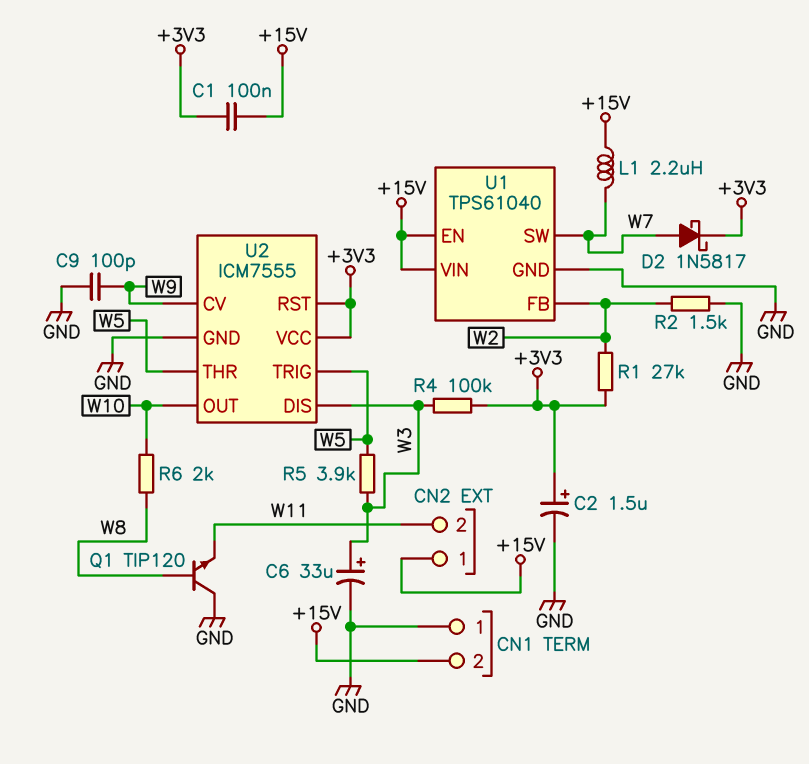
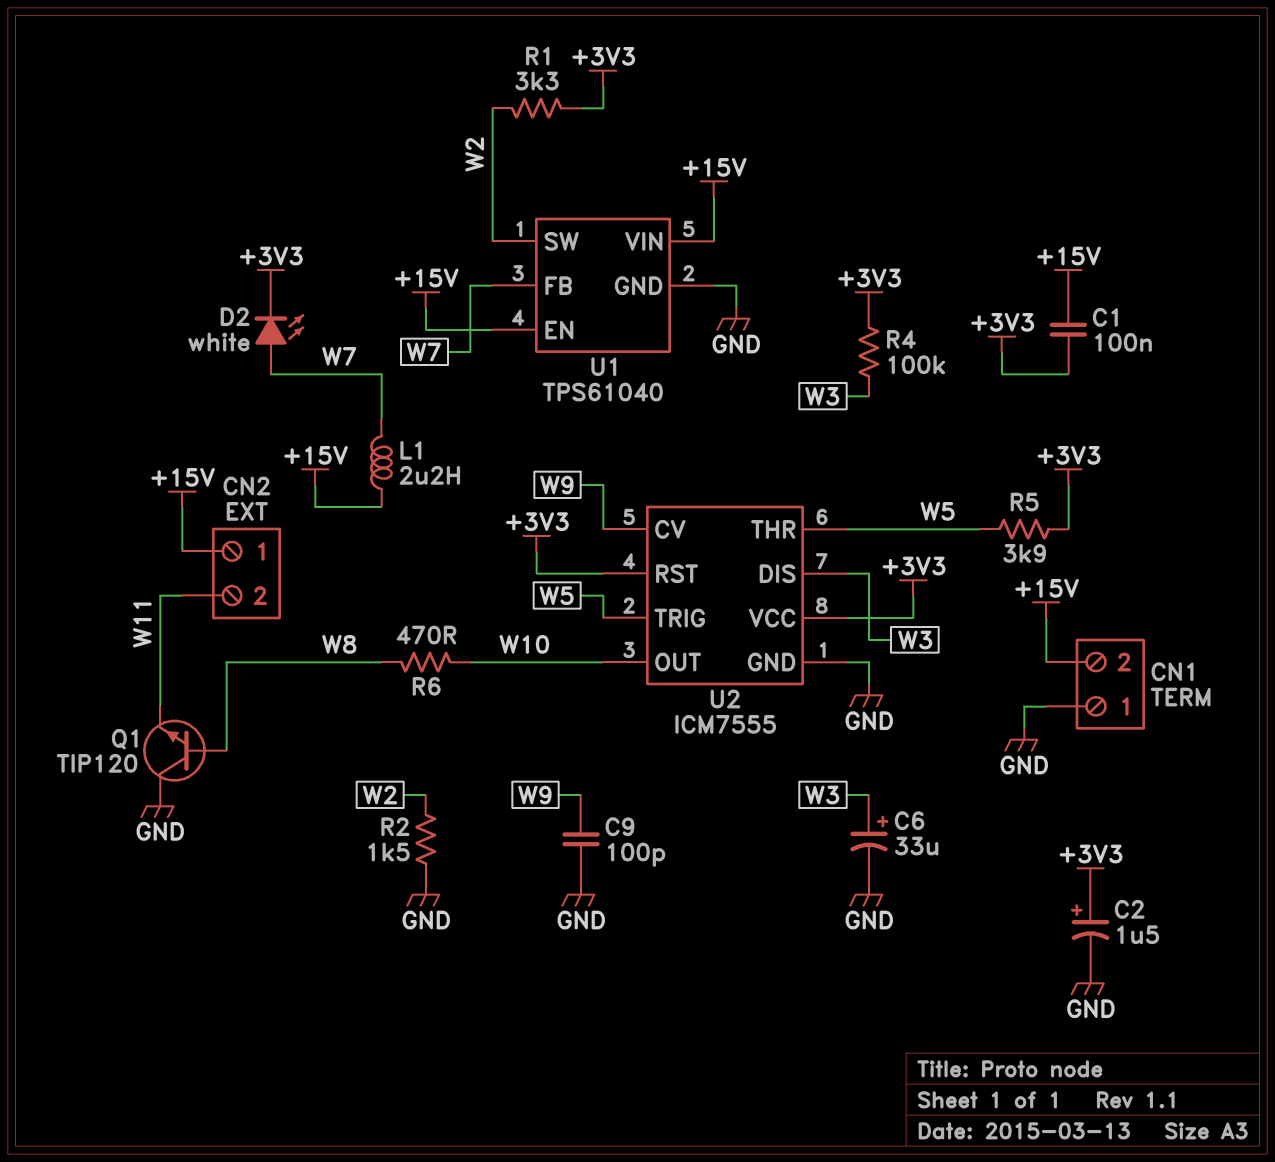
D2: schottky 1N5817 (A W7, K +3V3) -> LED white (A W7, K +3V3)
R1: 27k (+3V3, W2) -> 3.3k (+3V3, W2)
R5: 3.9k (W3, W5) -> 3.9k (+3V3, W5)
R6: 2k (W8, W10) -> 470 (W8, W10)
U1 pin FB: W2 -> W7
U1 pin SW: W7 -> W2

